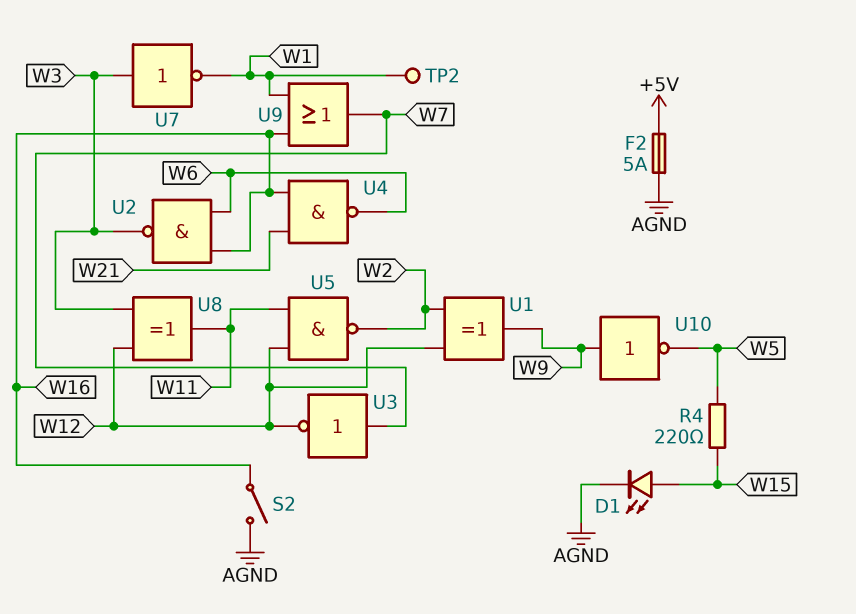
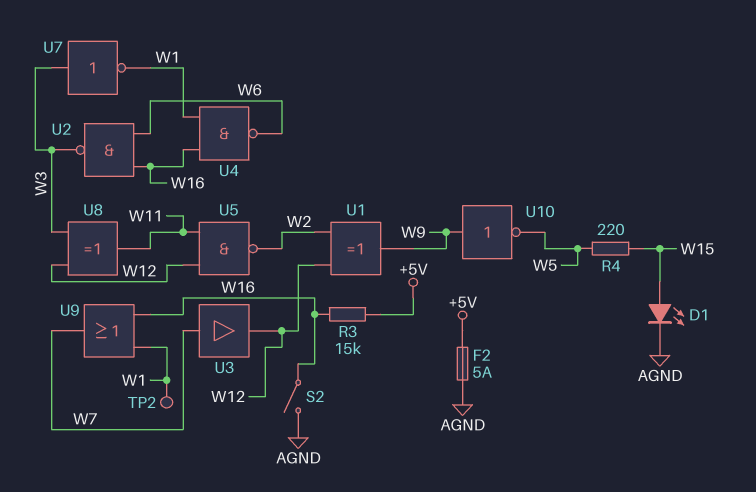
R3: none -> 15k (+5V, W16)
U3: NOT (in W7, out W12) -> buffer (in W7, out W12)
U4: NAND (in W16, in W21, out W6) -> NAND (in W1, in W16, out W6)

